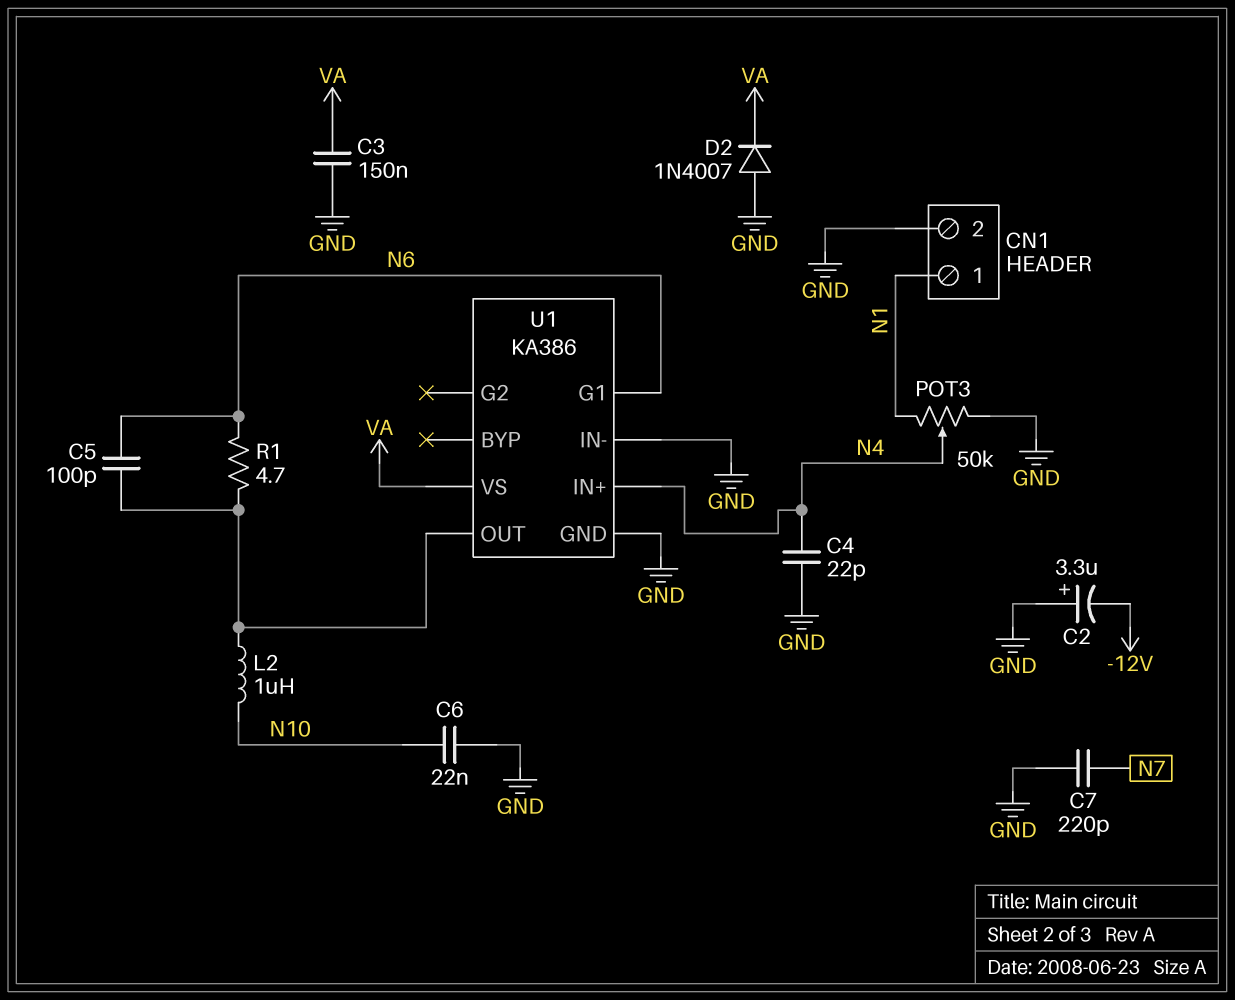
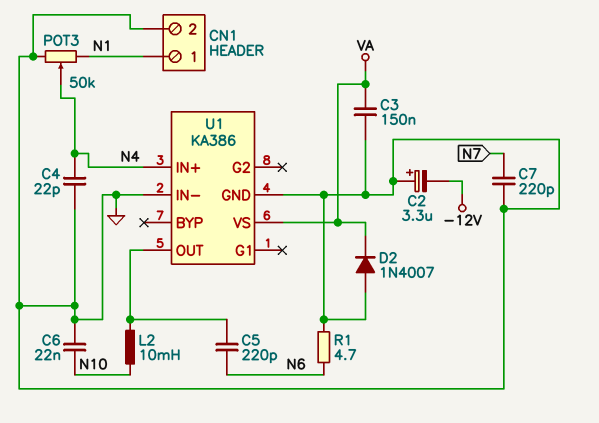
C5: 100pF (N6, U1/OUT) -> 220pF (N6, U1/OUT)
L2: 1uH (N10, U1/OUT) -> 10mH (N10, U1/OUT)
R1: 4.7 (N6, U1/OUT) -> 4.7 (GND, N6)
U1 pin G1: N6 -> none

